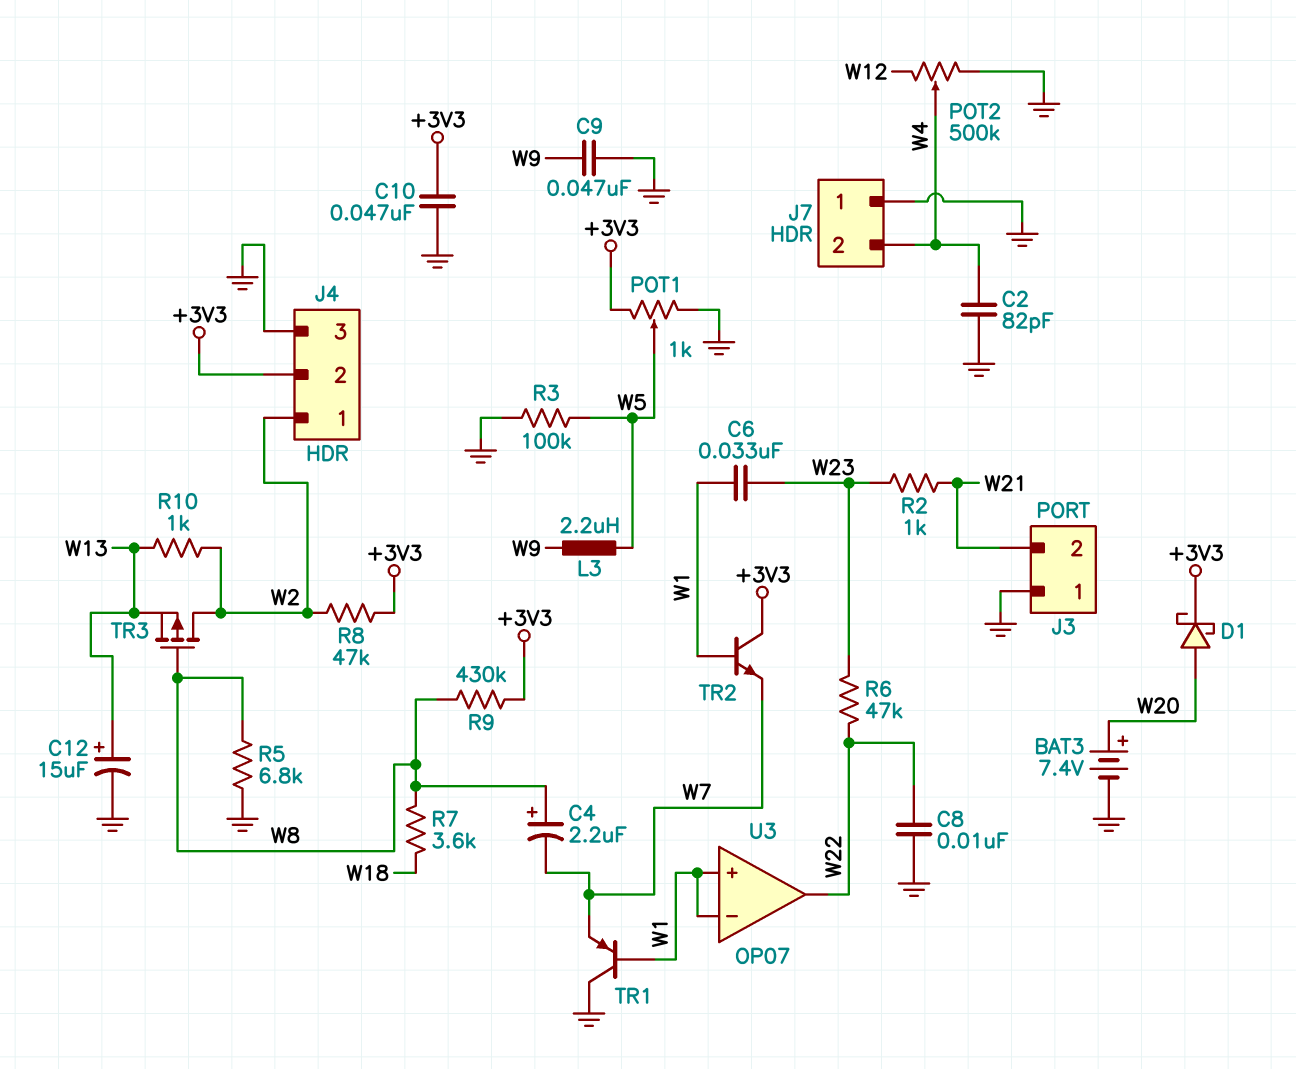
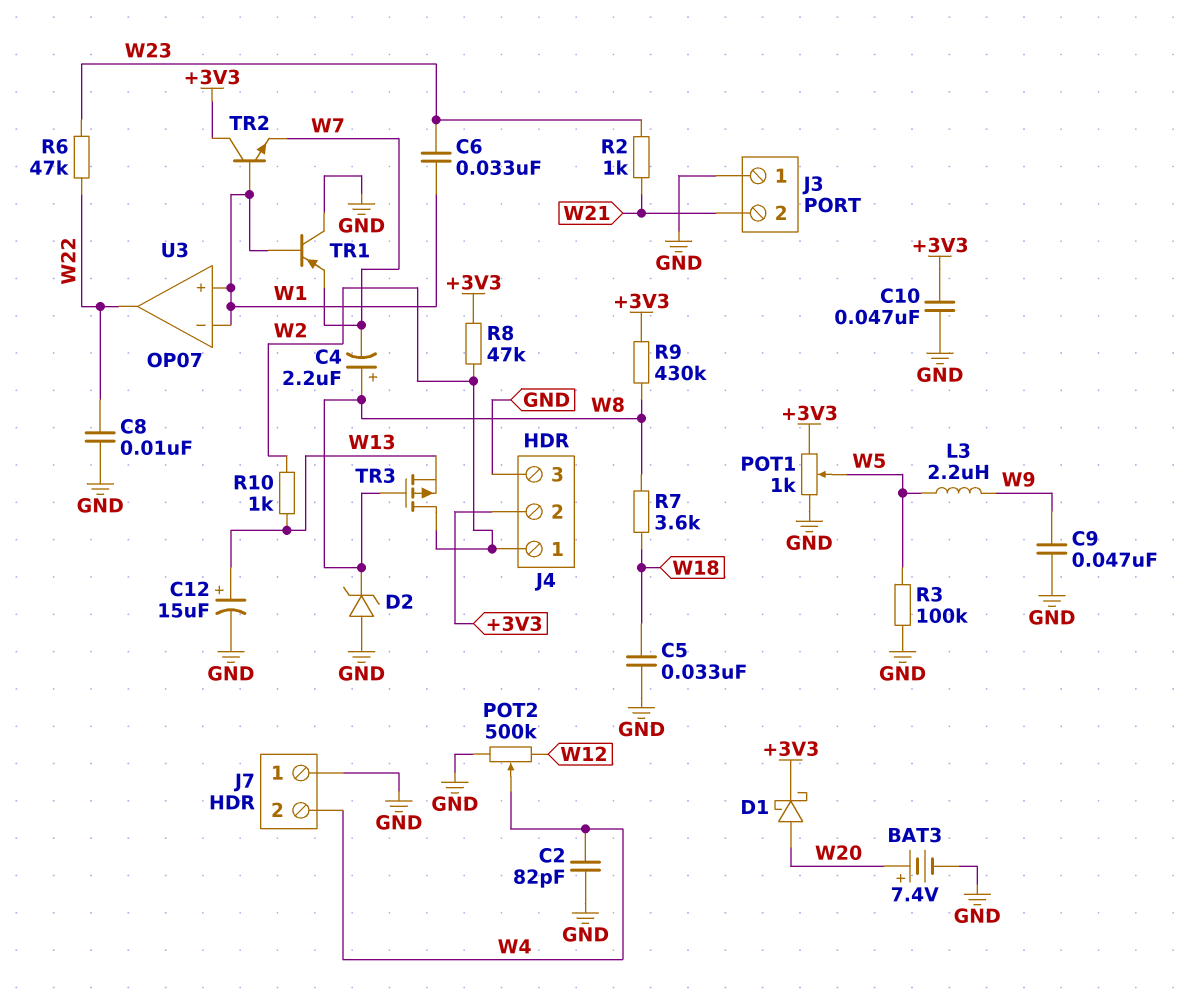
C5: none -> 33nF (GND, W18)
D2: none -> zener (A GND, K W8)
R5: 6.8k (GND, W8) -> none

